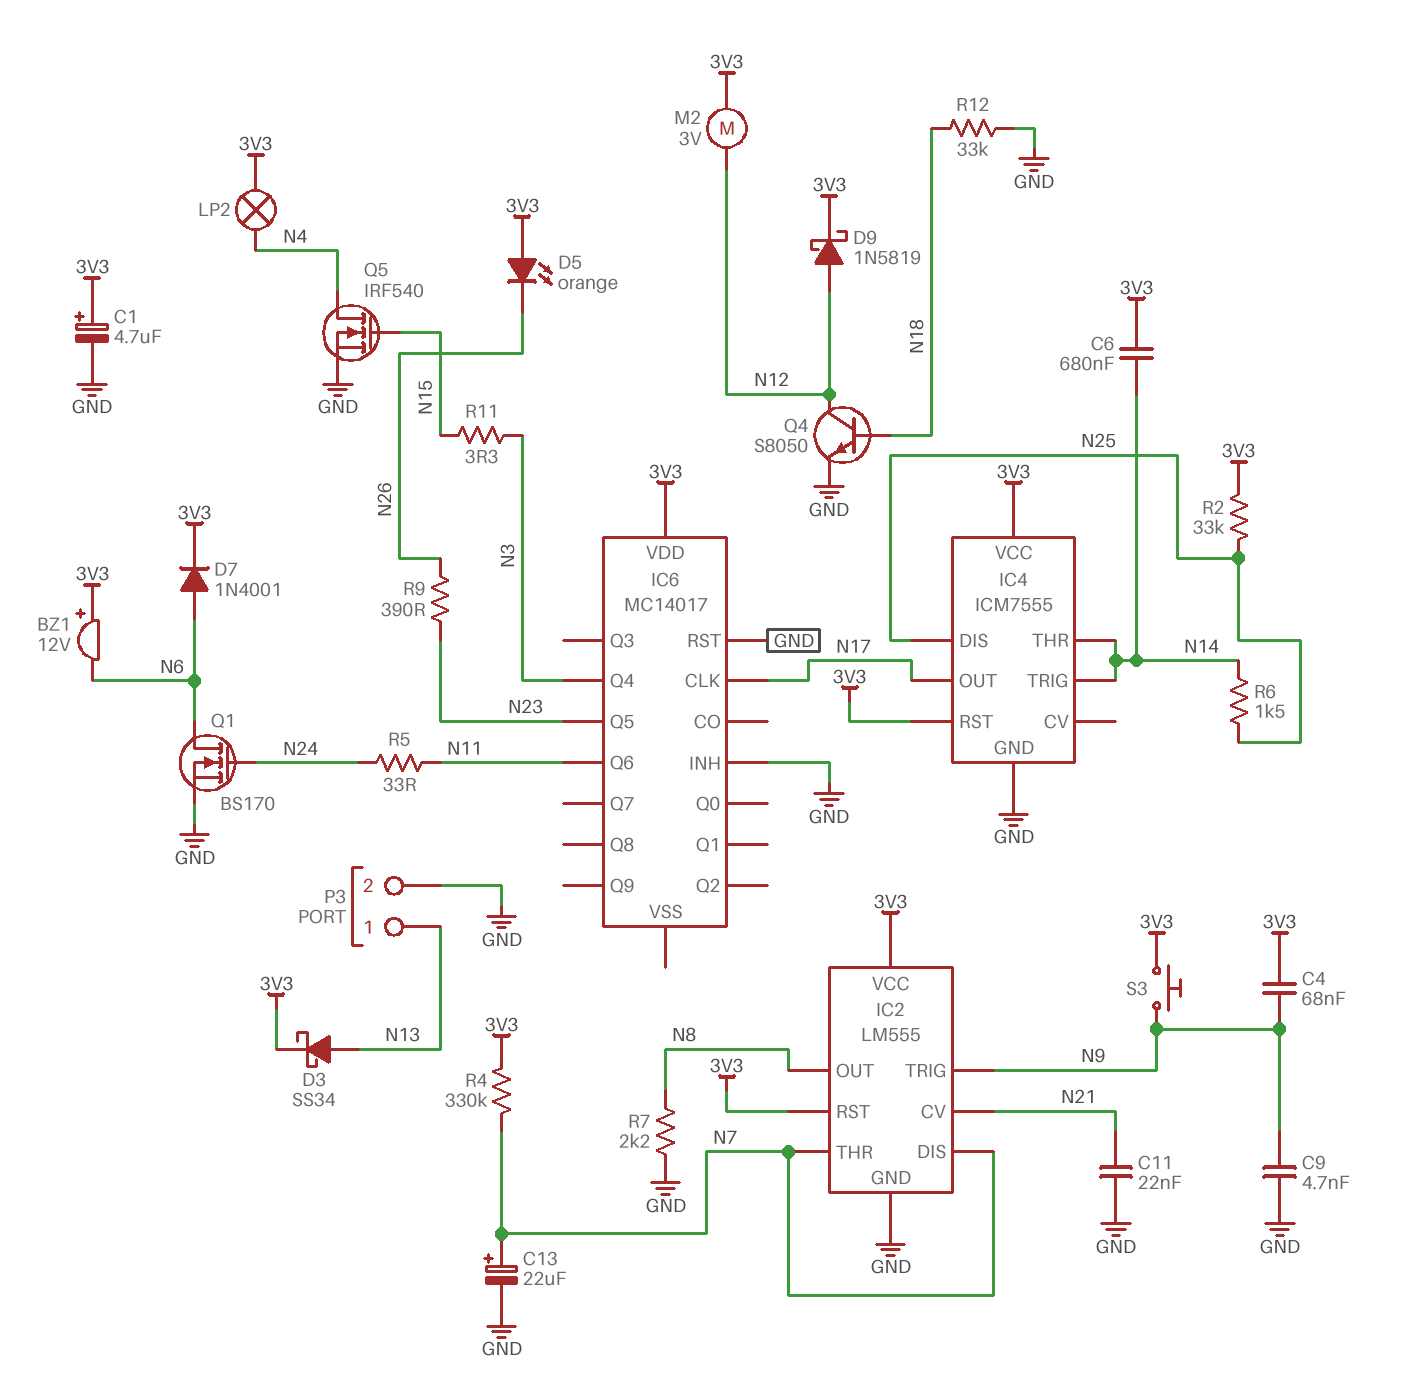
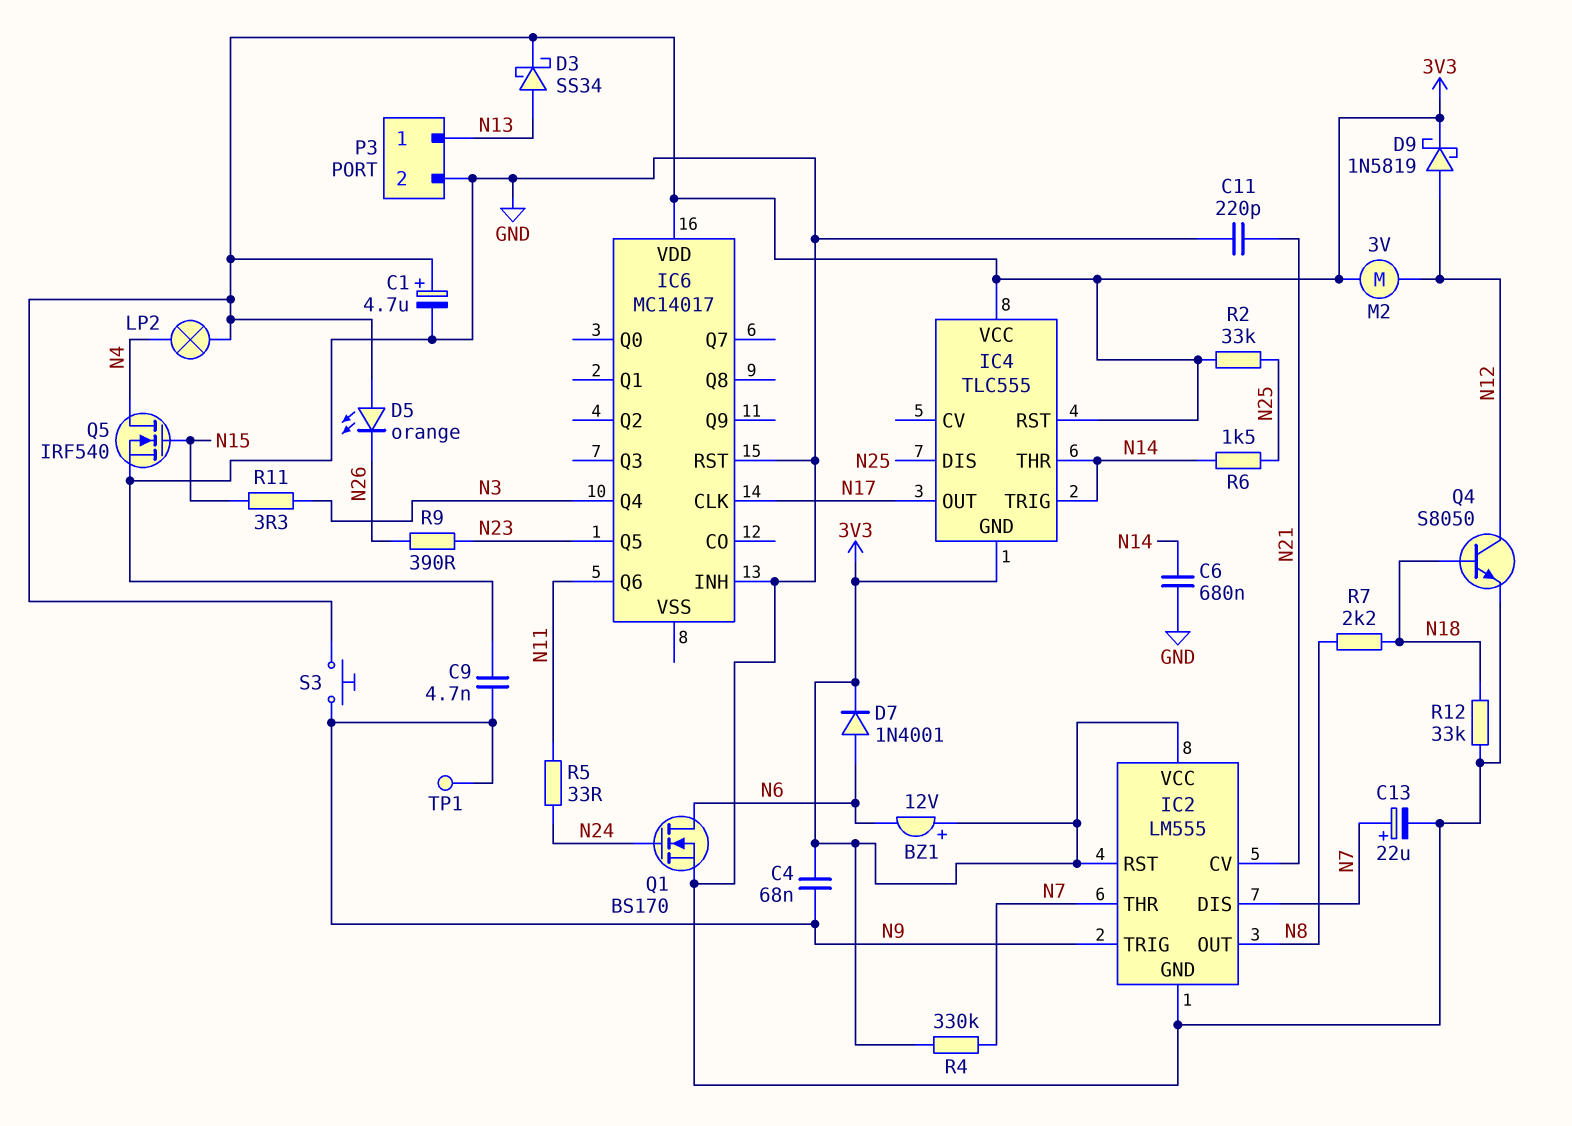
C6: 680nF (3V3, N14) -> 680nF (GND, N14)
C11: 22nF (GND, N21) -> 220pF (GND, N21)
IC4: ICM7555 -> TLC555
IC4 pin GND: GND -> 3V3
R7: 2.2k (GND, N8) -> 2.2k (N8, N18)
TP1: none -> test point (N9)

